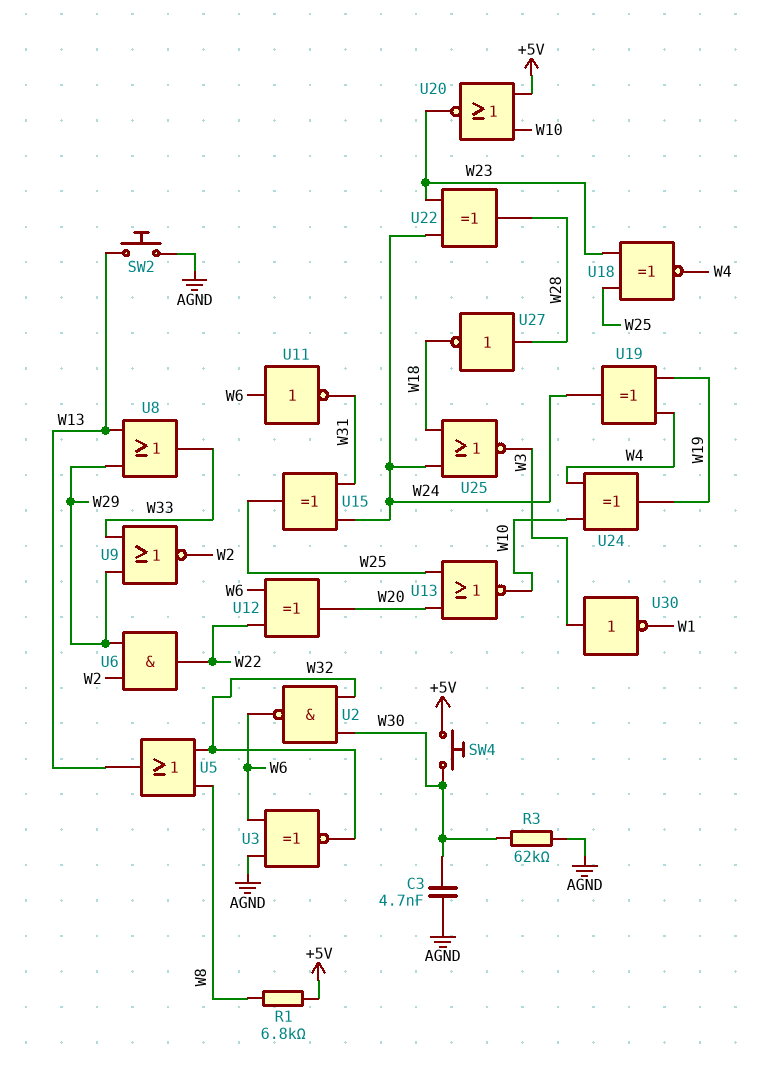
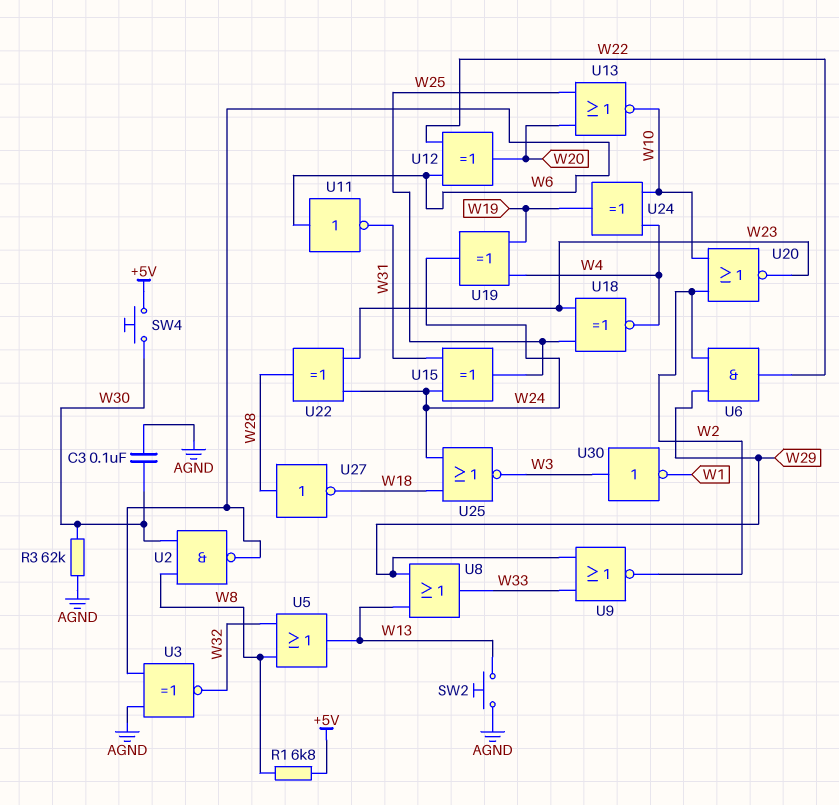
C3: 4.7nF (AGND, W30) -> 100nF (AGND, W30)
U2: NAND (in W30, in W32, out W6) -> NAND (in W8, in W30, out W6)
U20: NOR (in +5V, in W10, out W23) -> NOR (in W2, in W10, out W23)

